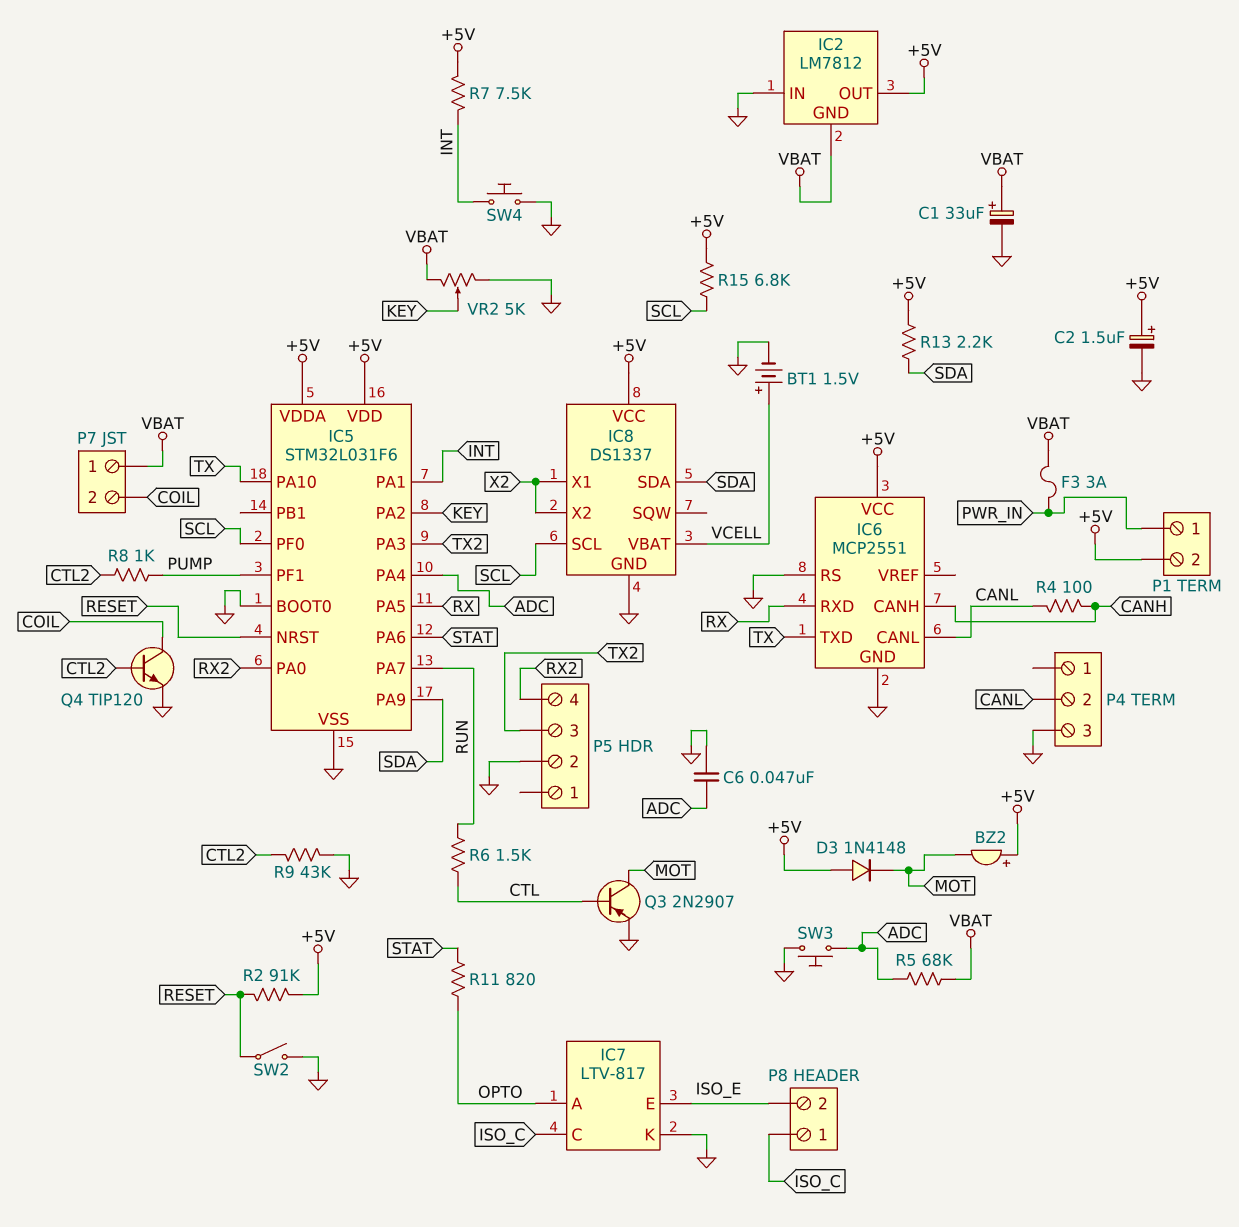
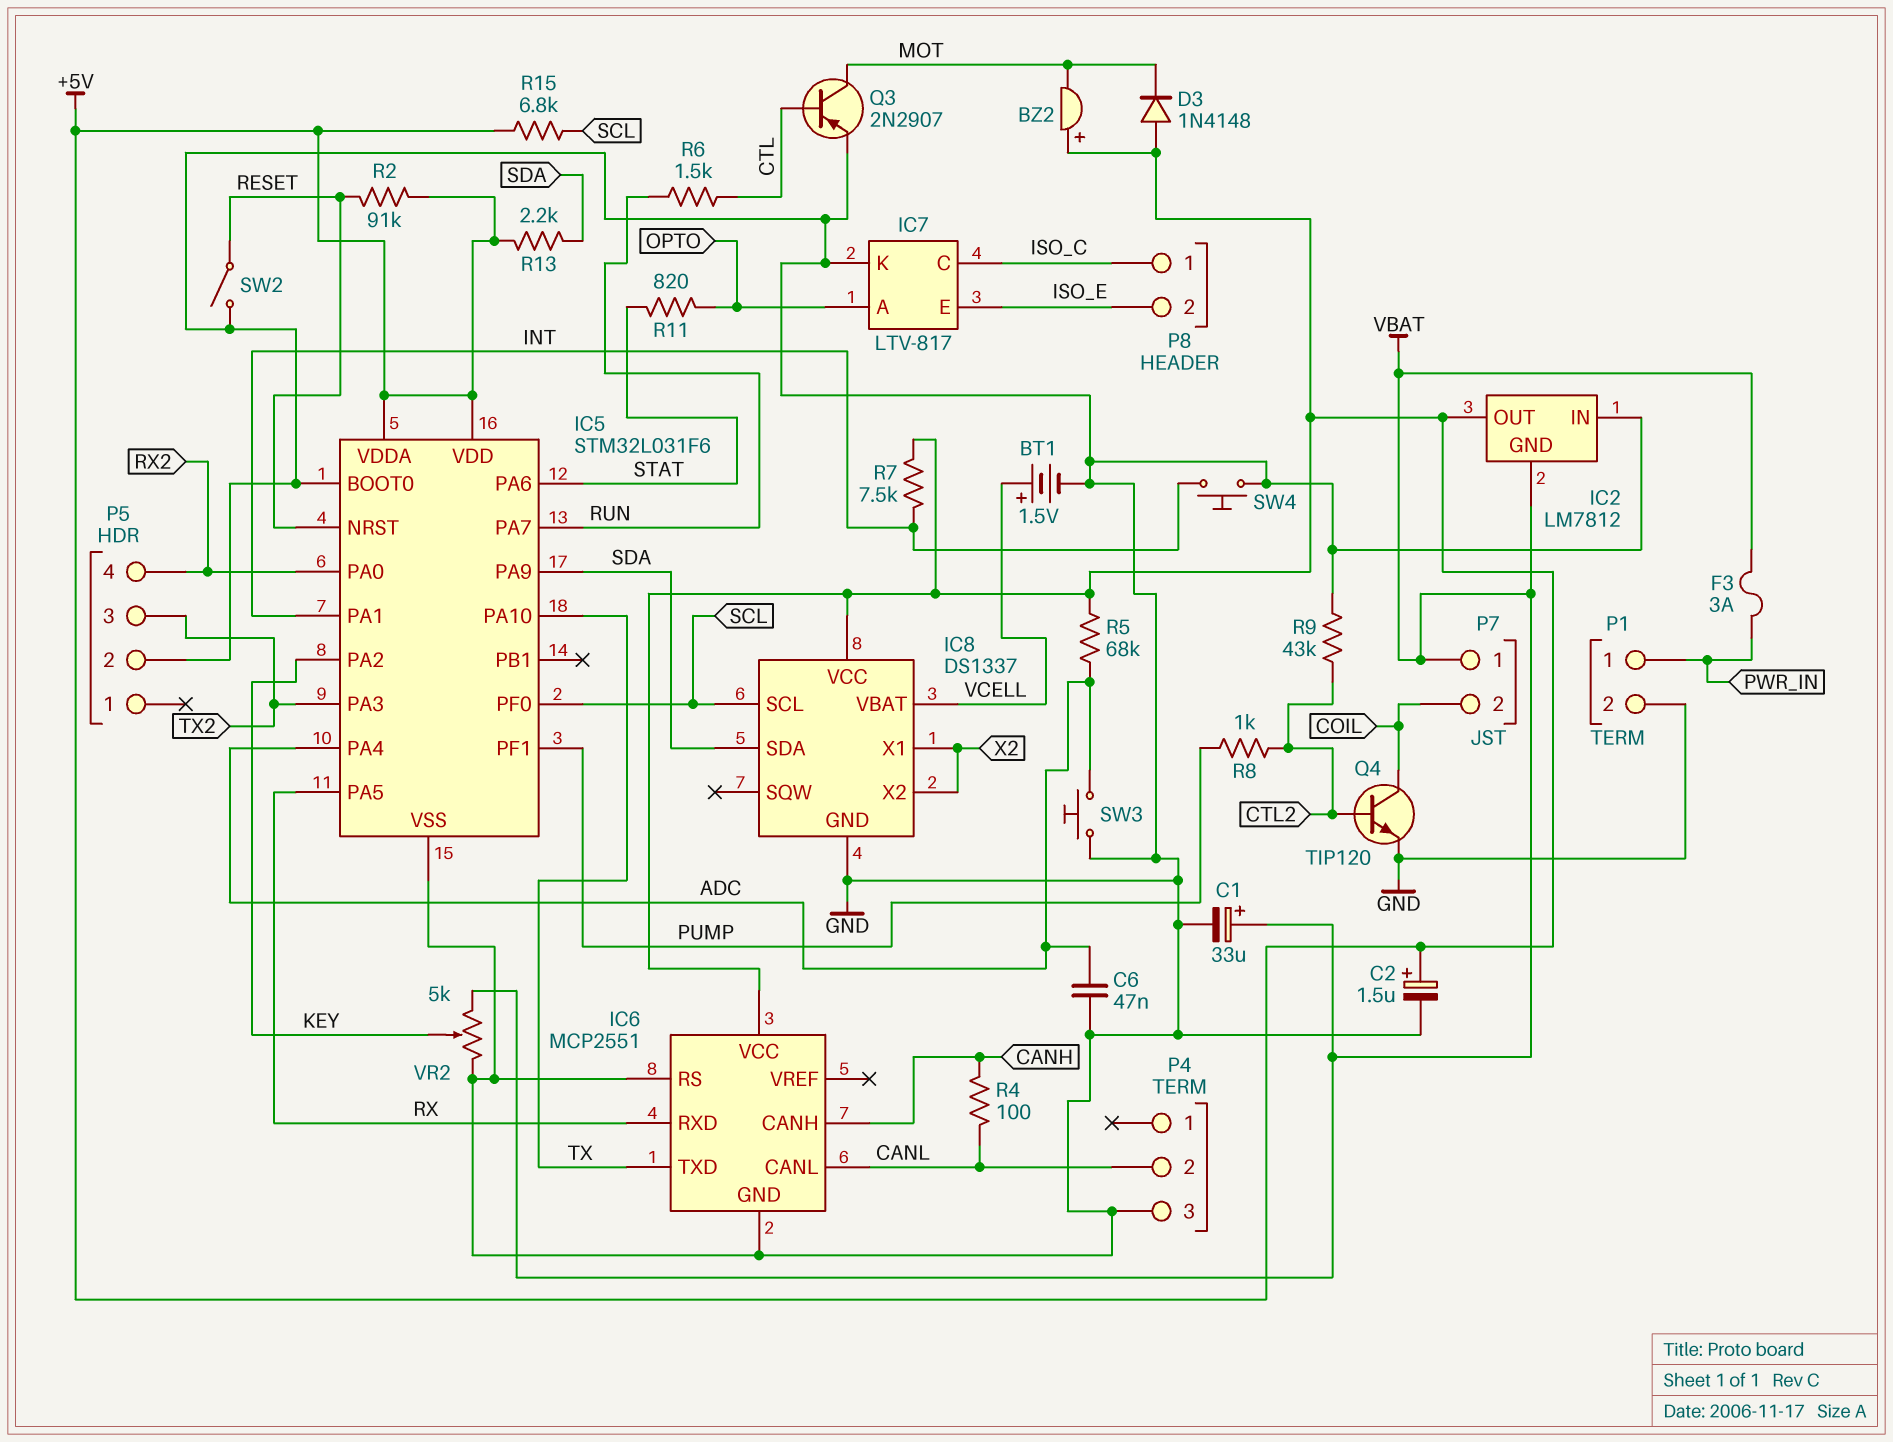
P1 pin 2: +5V -> GND
R5: 68k (ADC, VBAT) -> 68k (+5V, ADC)

